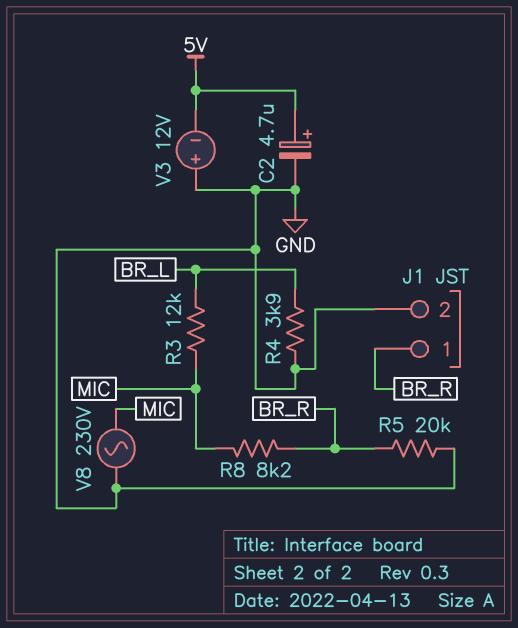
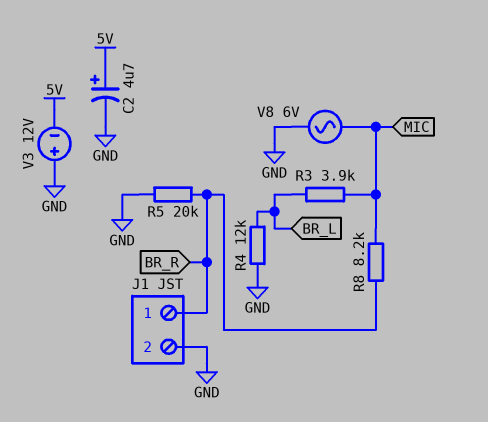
R3: 12k (BR_L, MIC) -> 3.9k (BR_L, MIC)
R4: 3.9k (BR_L, GND) -> 12k (BR_L, GND)
V8: AC 230V (GND, MIC) -> AC 6V (GND, MIC)

